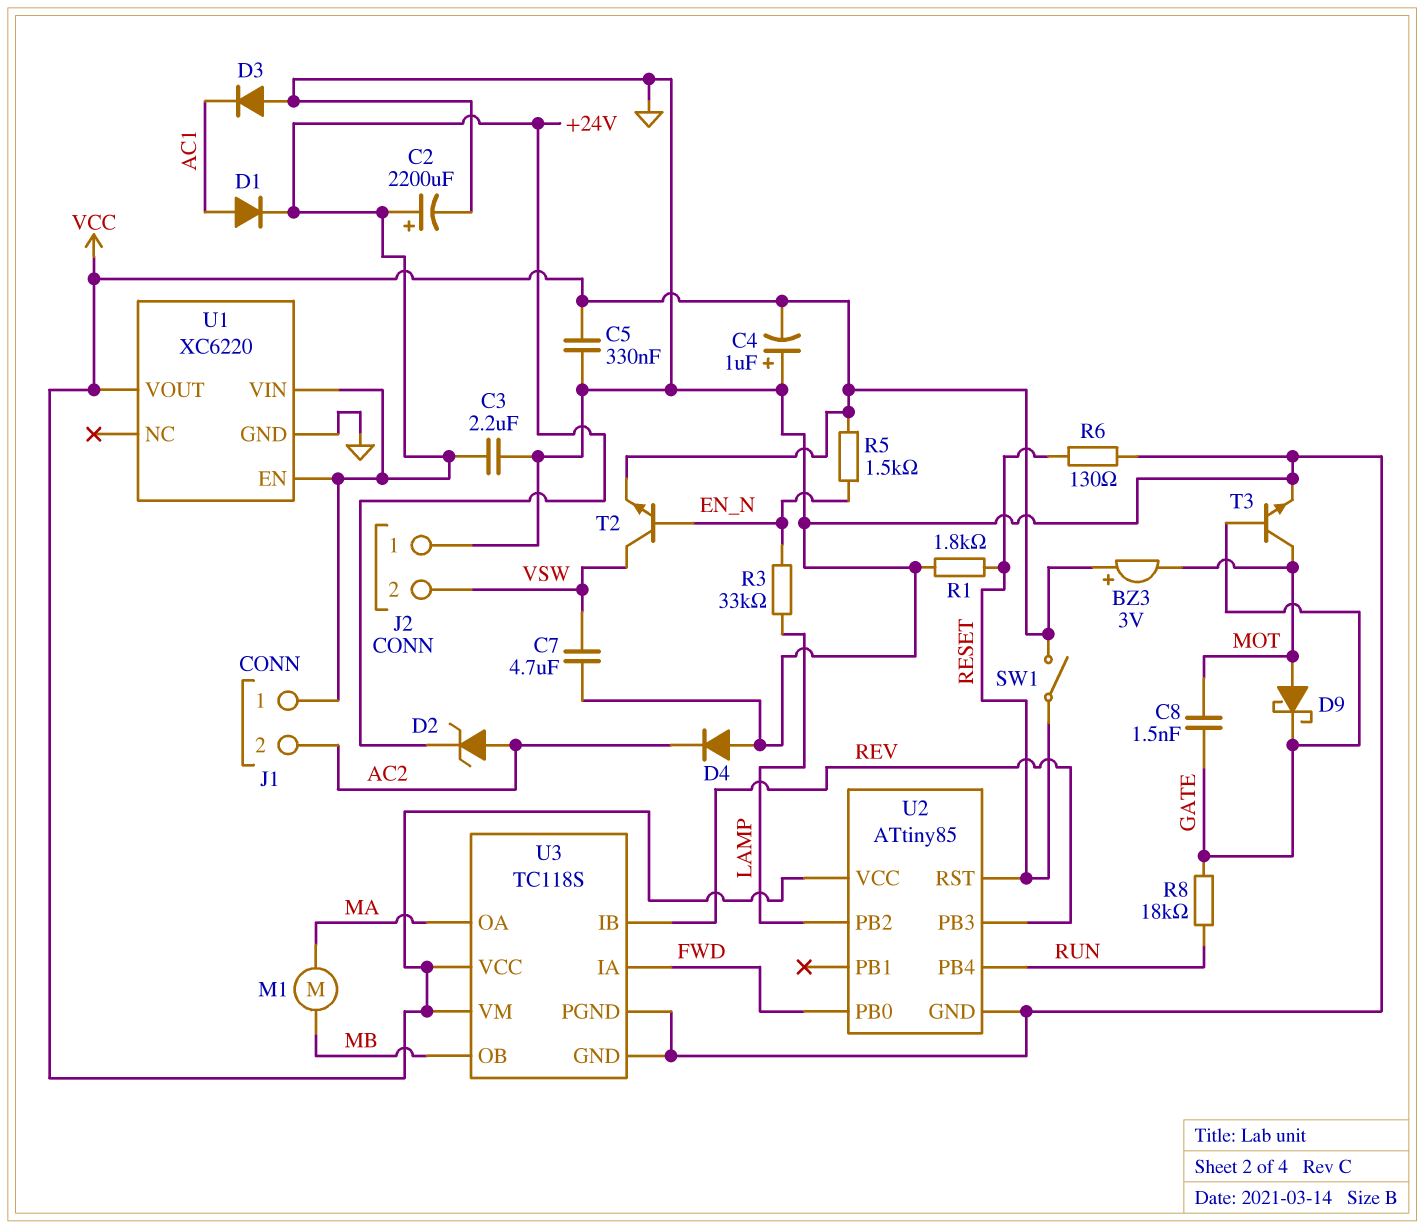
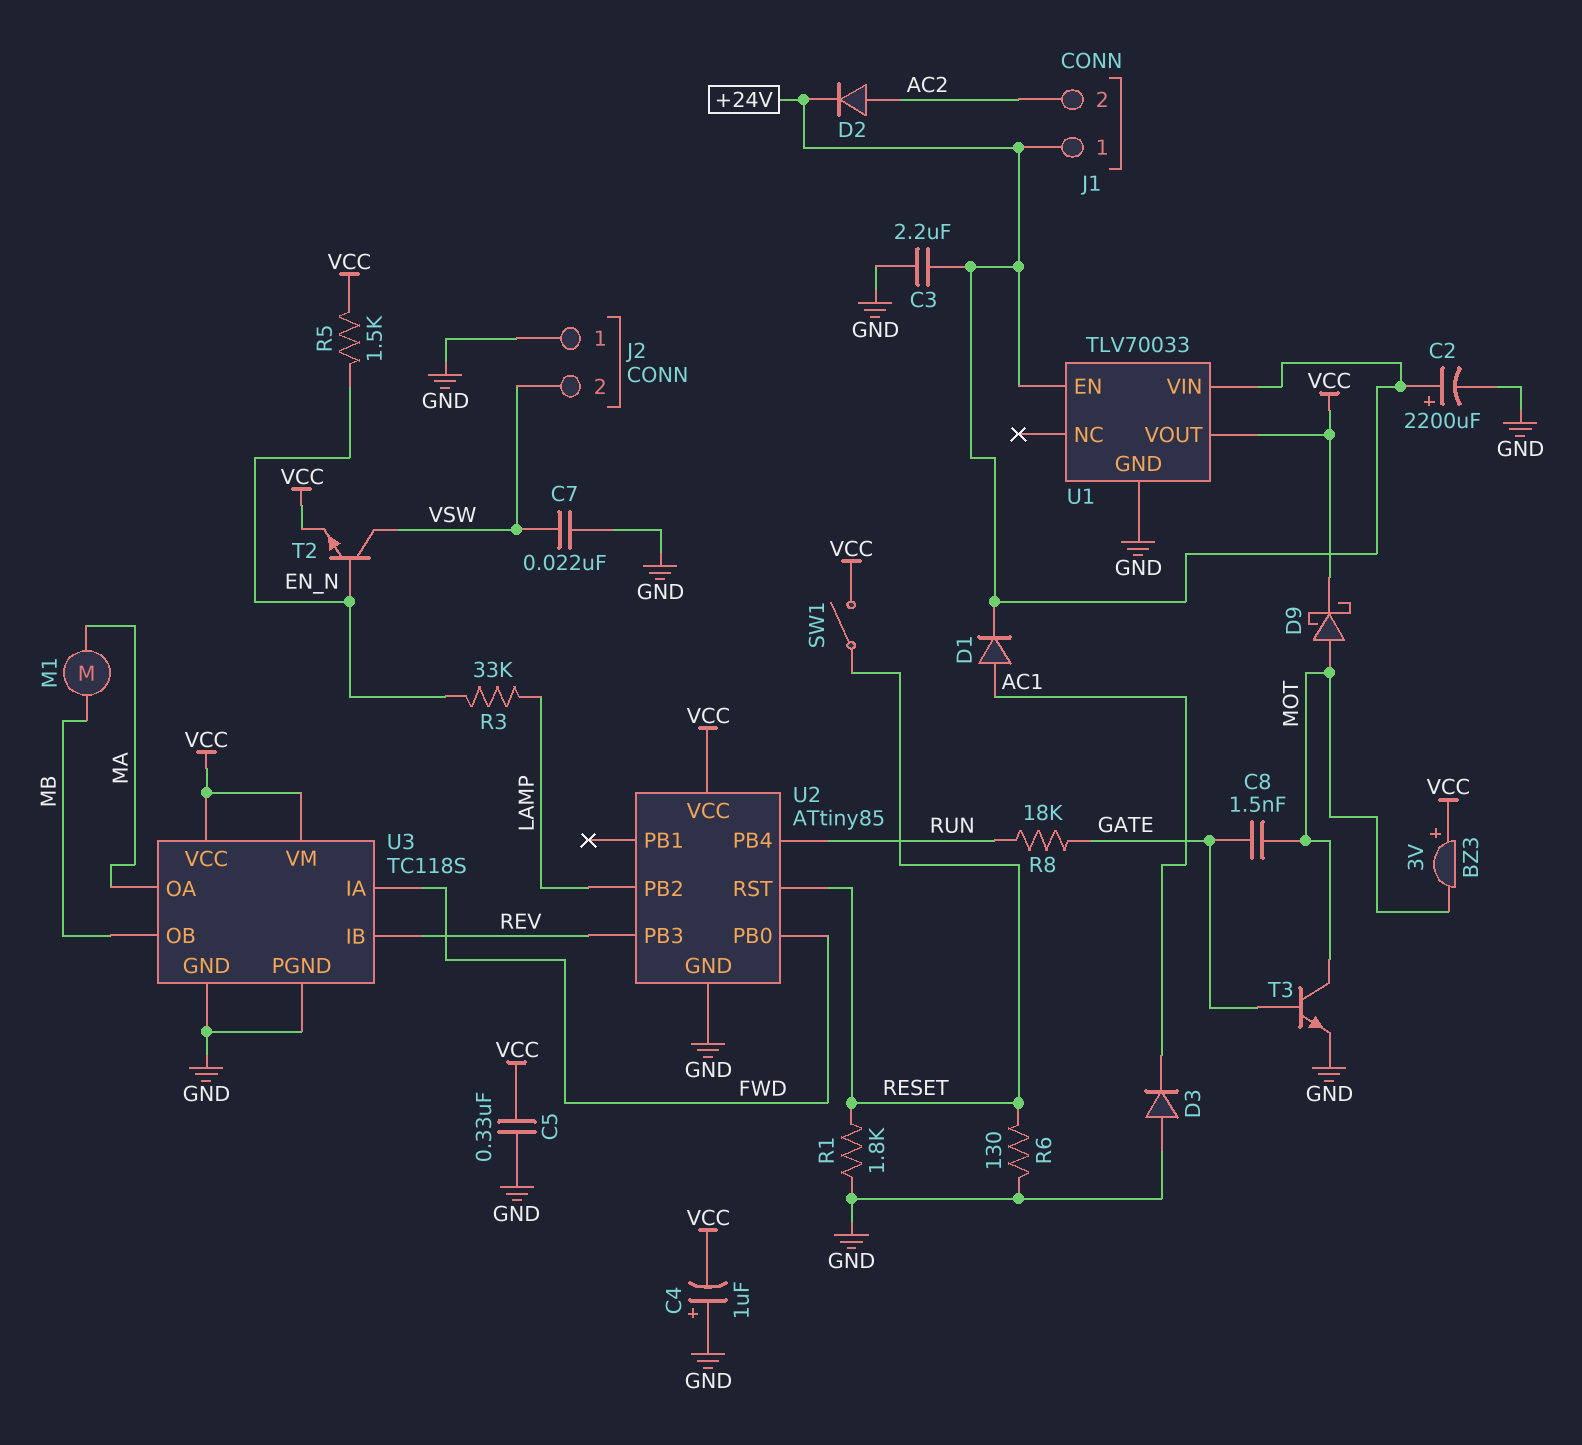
C7: 4.7uF (GND, VSW) -> 22nF (GND, VSW)
D2: zener (A AC2, K +24V) -> diode (A AC2, K +24V)
D4: diode (A GND, K AC2) -> none
D9: schottky (A MOT, K GATE) -> schottky (A MOT, K VCC)
U1: XC6220 -> TLV70033

